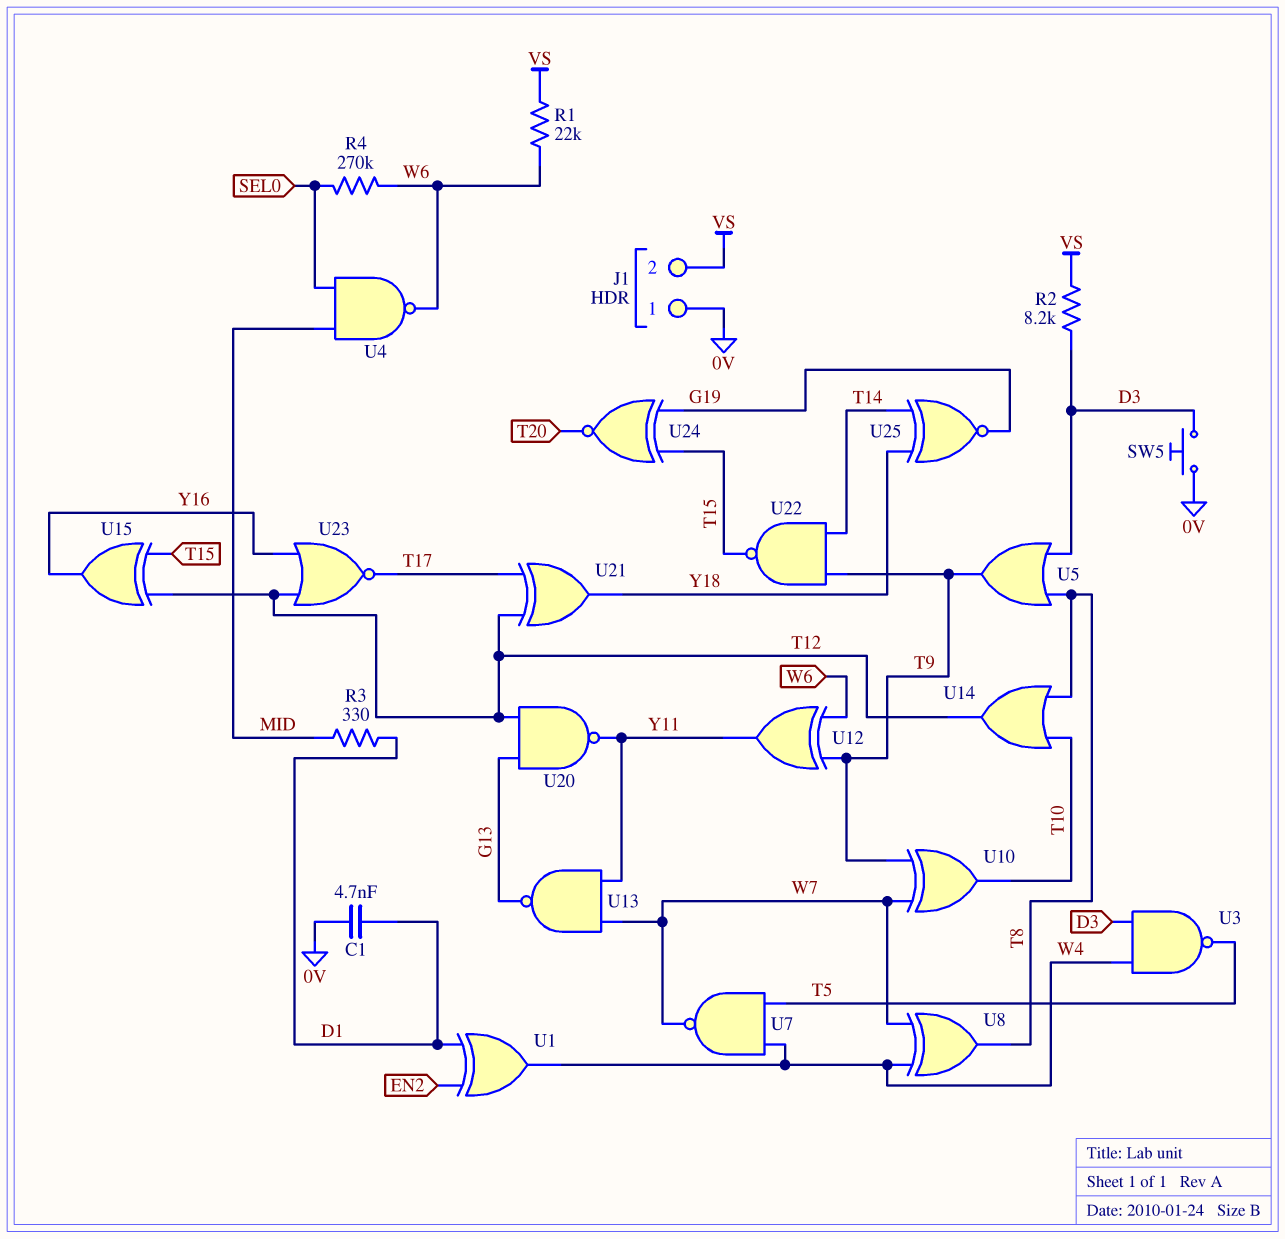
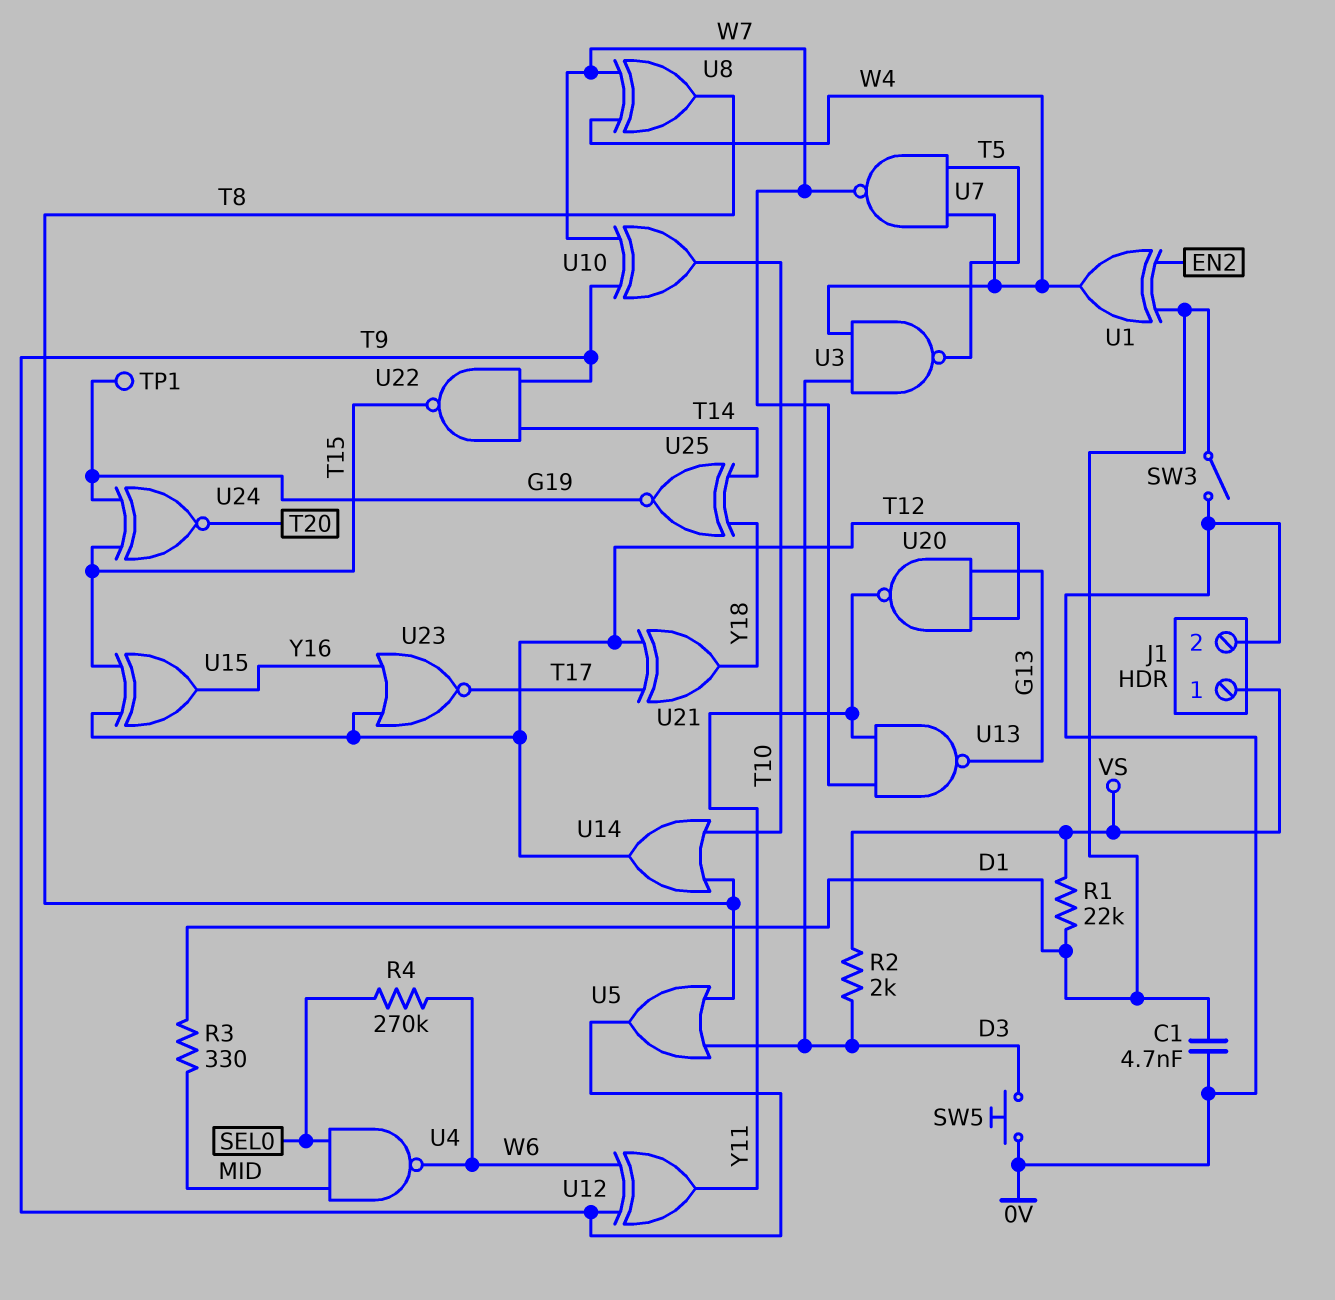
J1 pin 1: 0V -> VS
J1 pin 2: VS -> 0V
R1: 22k (VS, W6) -> 22k (D1, VS)
R2: 8.2k (D3, VS) -> 2k (D3, VS)
SW3: none -> switch (0V, D1)
TP1: none -> test point (G19)

